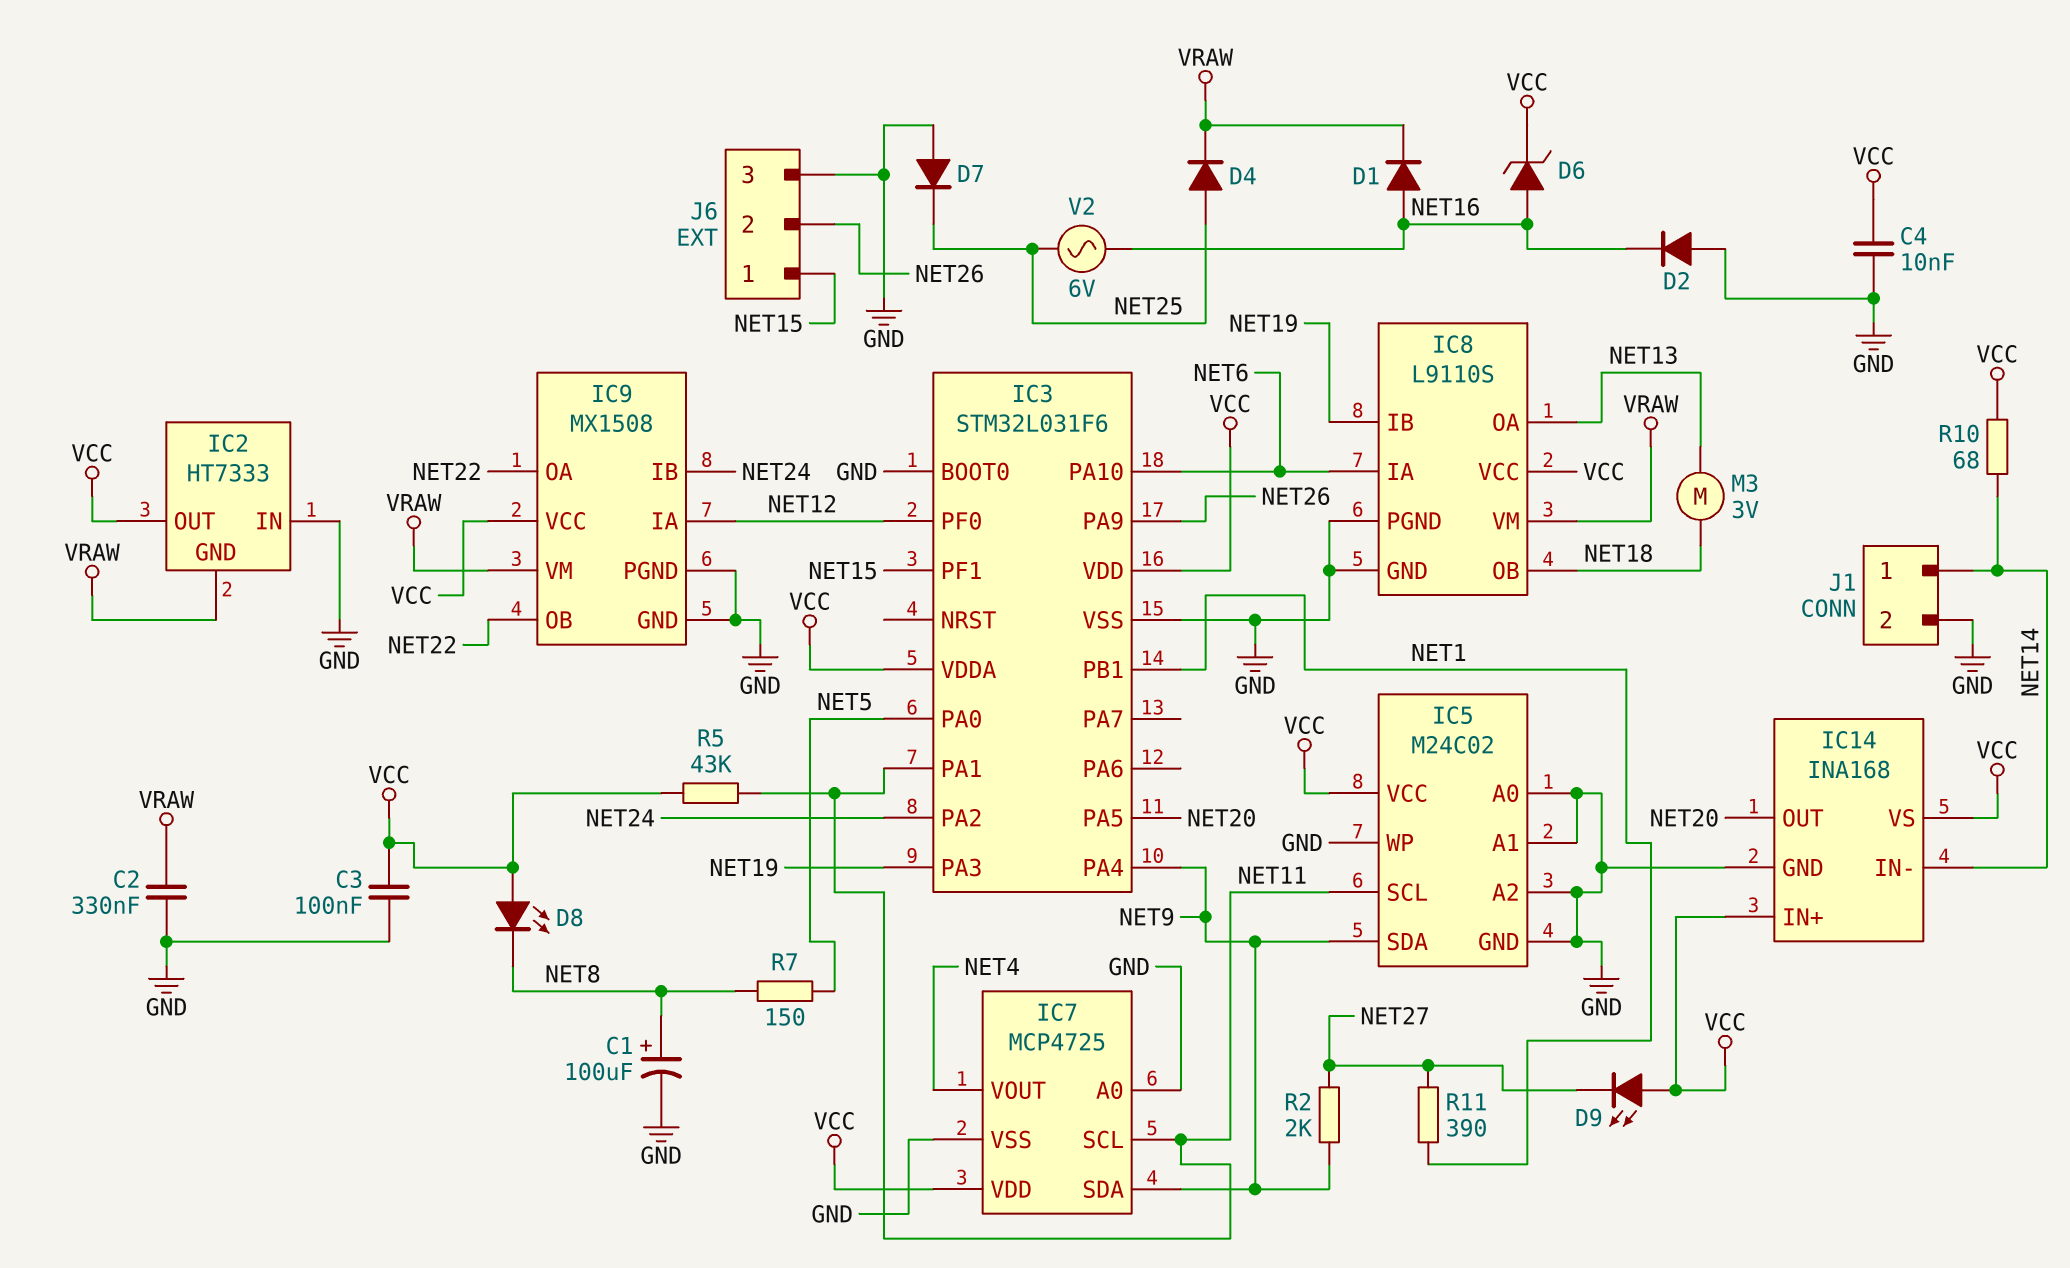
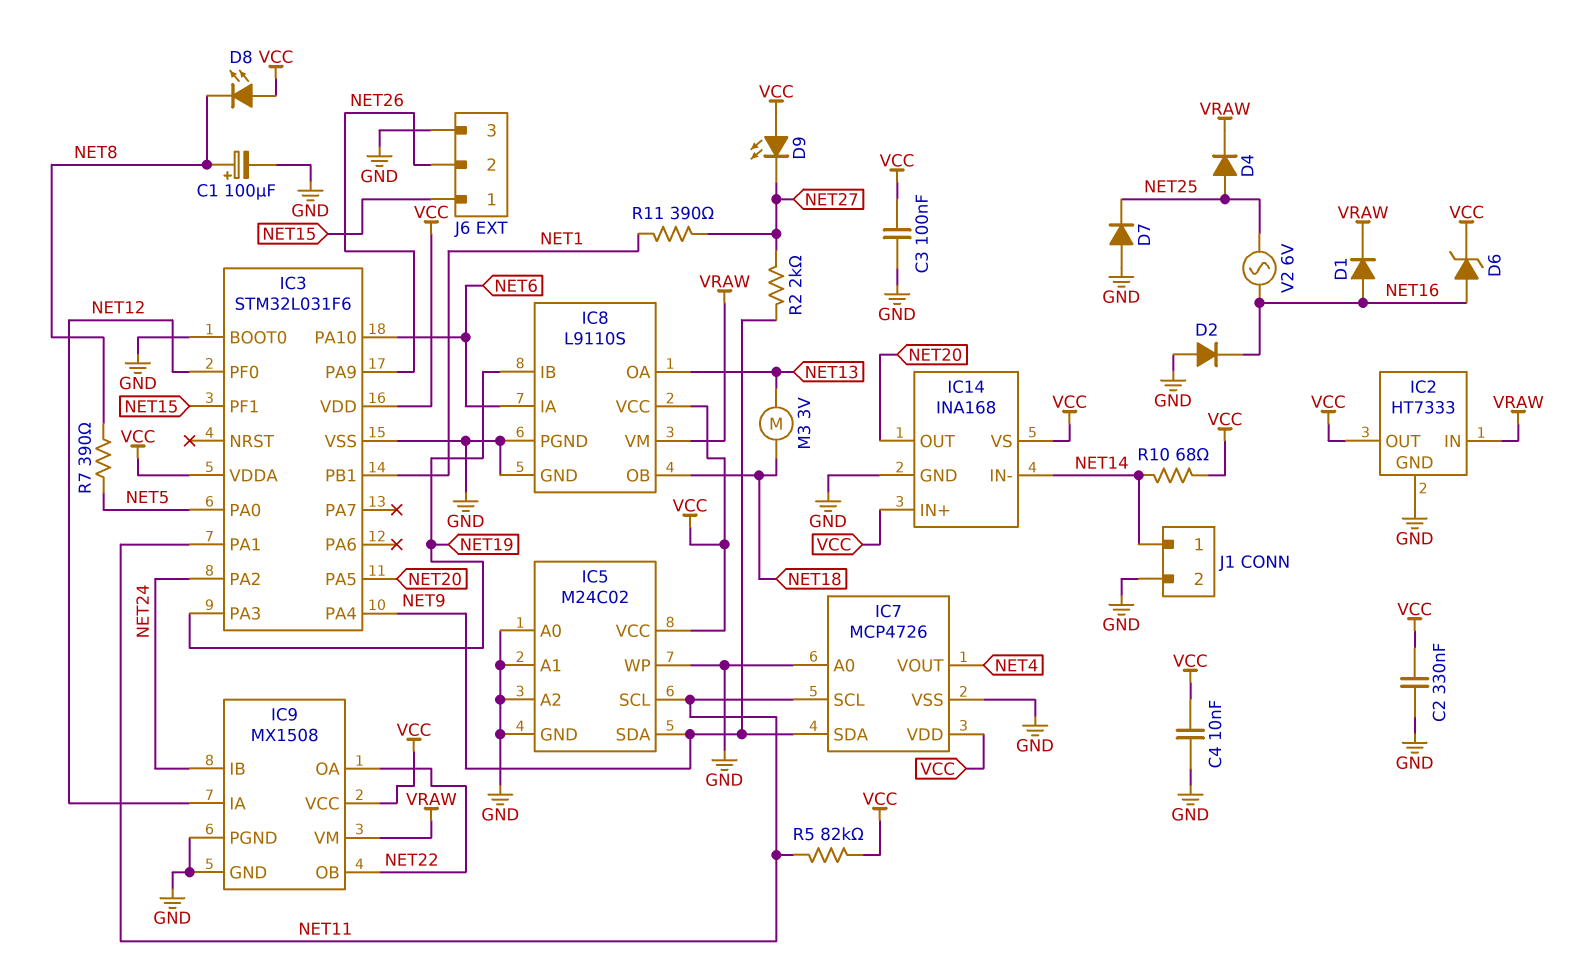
C2: 330nF (GND, VRAW) -> 330nF (GND, VCC)
IC2 pin GND: VRAW -> GND
IC2 pin IN: GND -> VRAW
IC7: MCP4725 -> MCP4726
R5: 43k (NET11, VCC) -> 82k (NET11, VCC)
R7: 150 (NET5, NET8) -> 390 (NET5, NET8)

